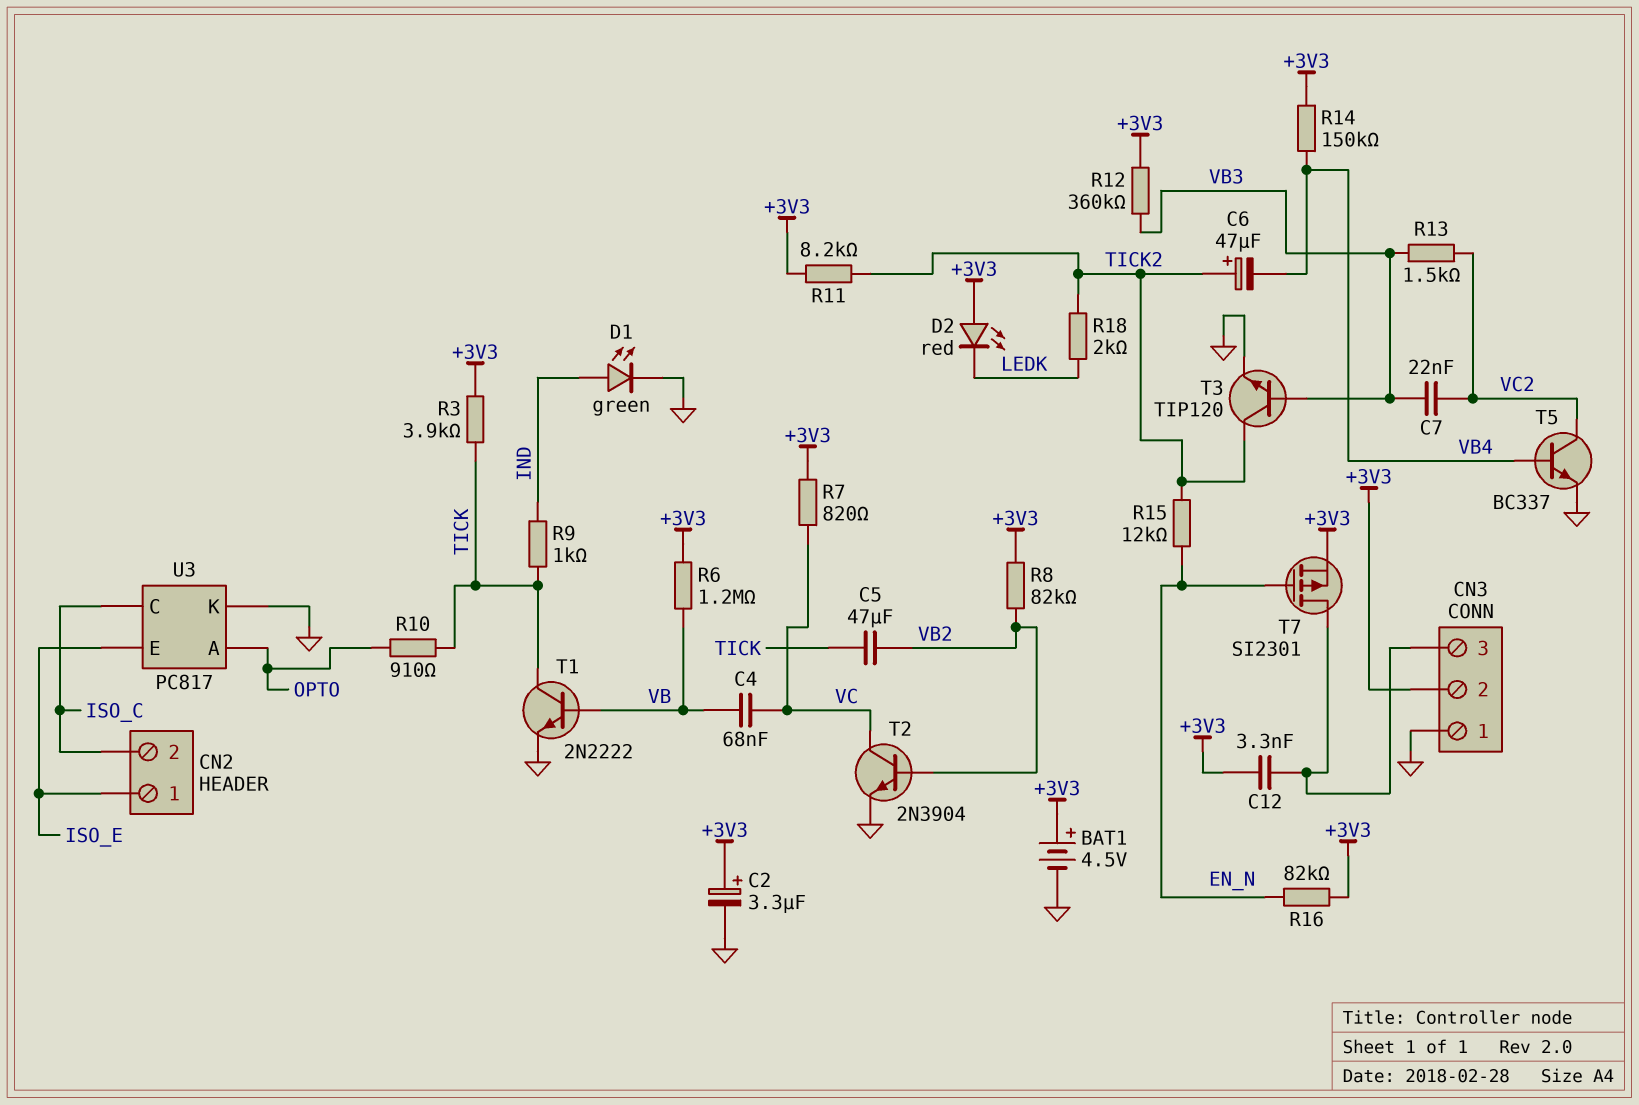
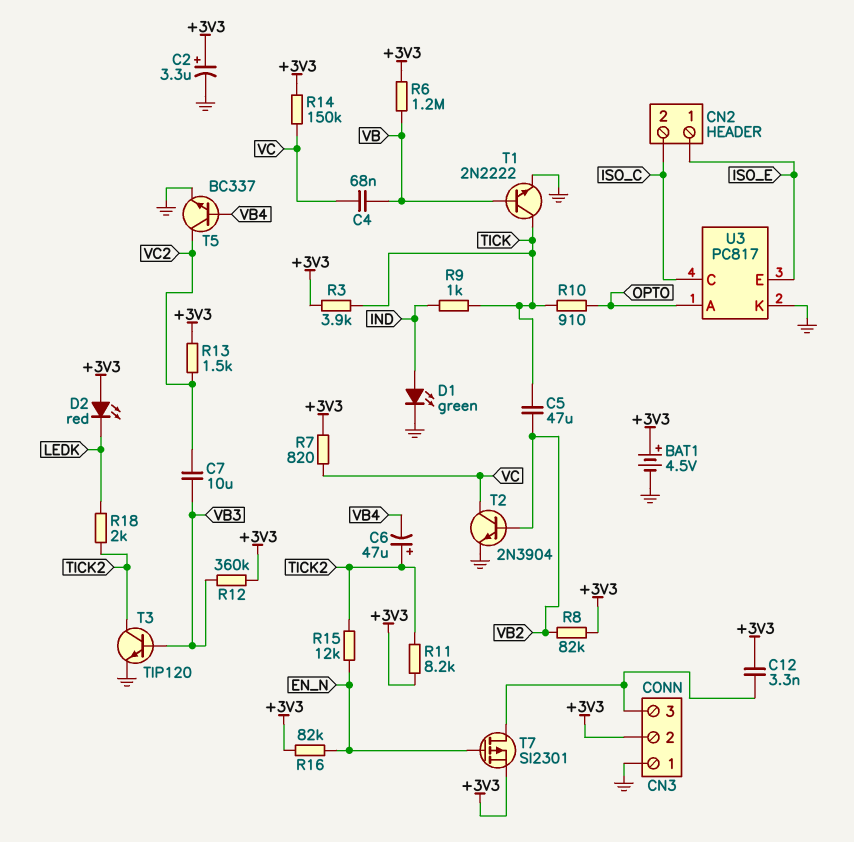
C7: 22nF (VB3, VC2) -> 10uF (VB3, VC2)
R13: 1.5k (VB3, VC2) -> 1.5k (+3V3, VC2)
R14: 150k (+3V3, VB4) -> 150k (+3V3, VC)

